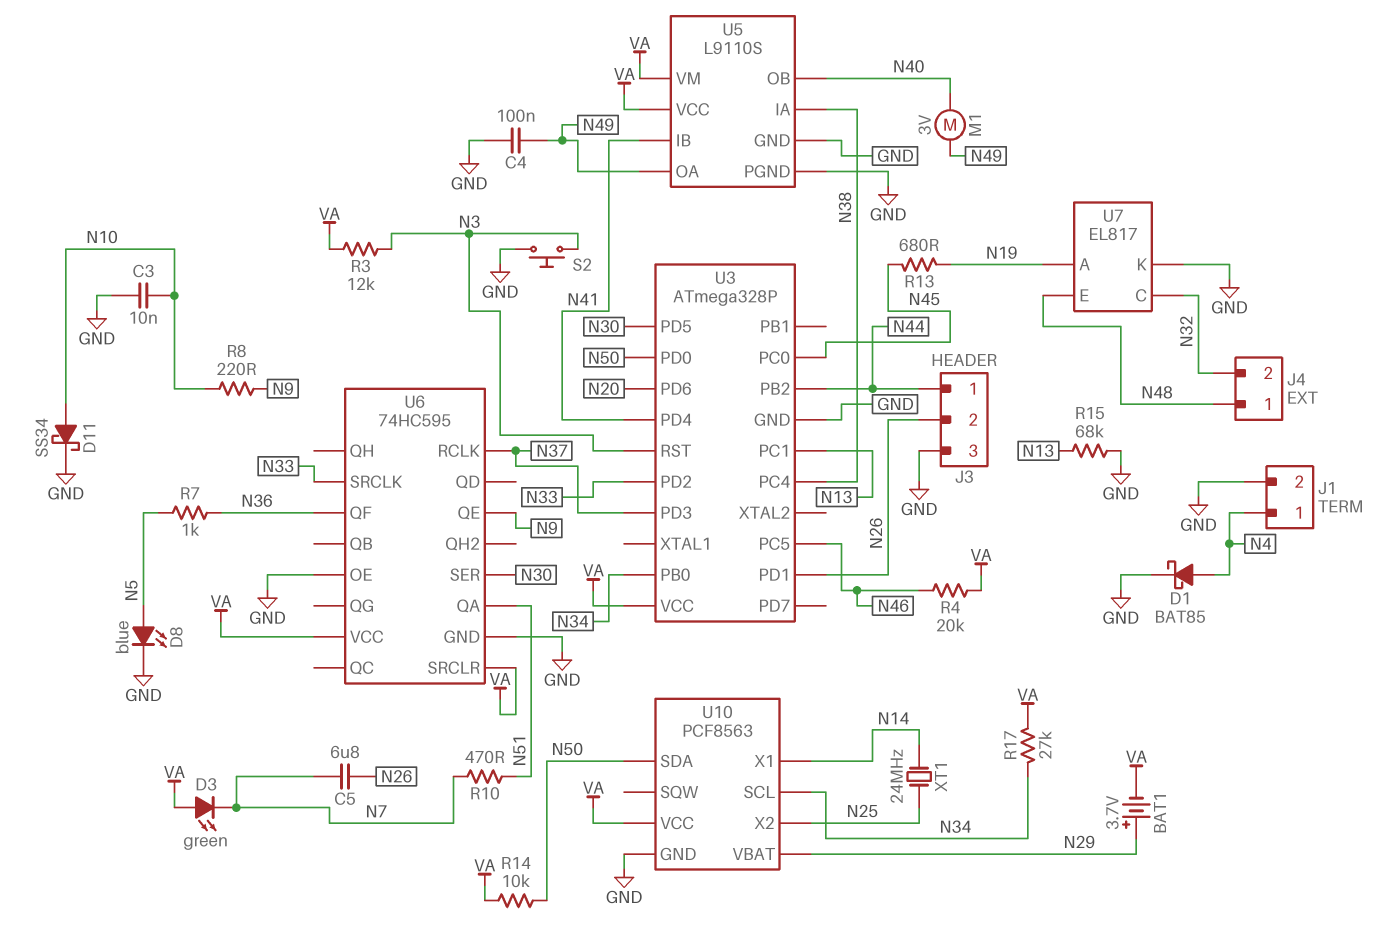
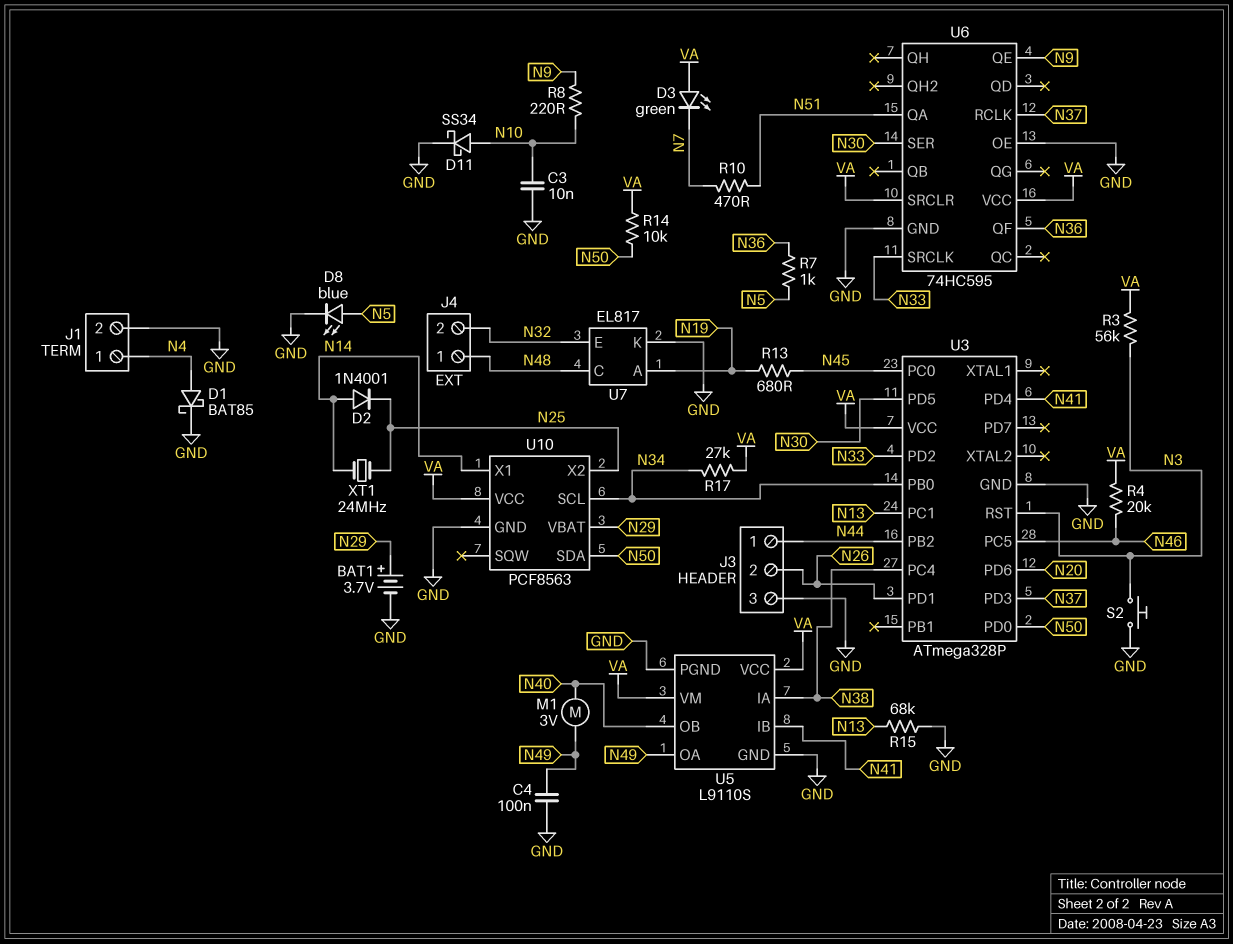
BAT1: 3.7V (plus N29, minus VA) -> 3.7V (plus N29, minus GND)
C5: 6.8uF (N7, N26) -> none
D2: none -> diode 1N4001 (A N14, K N25)
R3: 12k (N3, VA) -> 56k (N3, VA)
U7 pin C: N32 -> N48
U7 pin E: N48 -> N32

